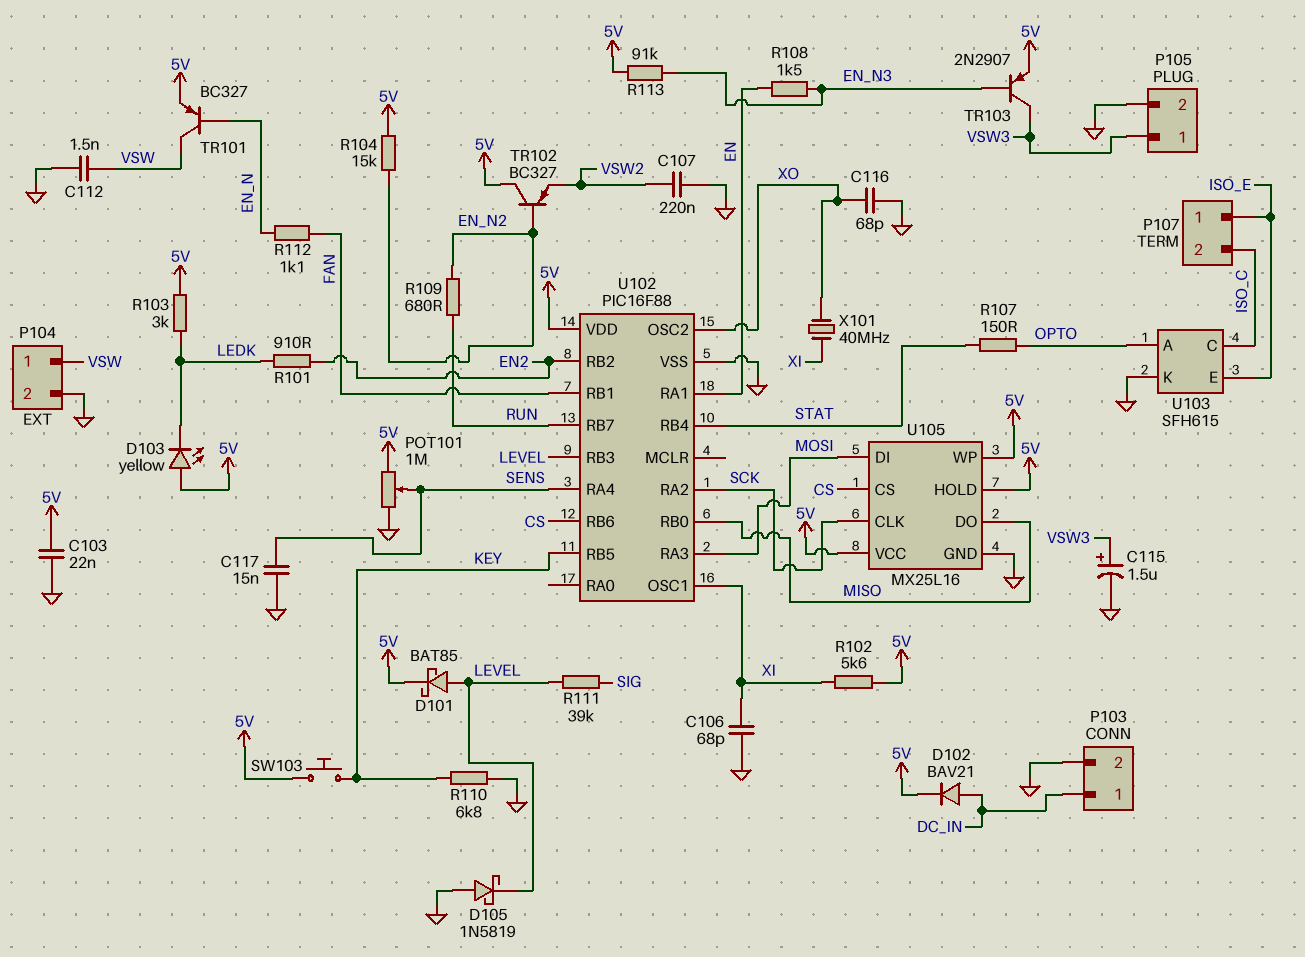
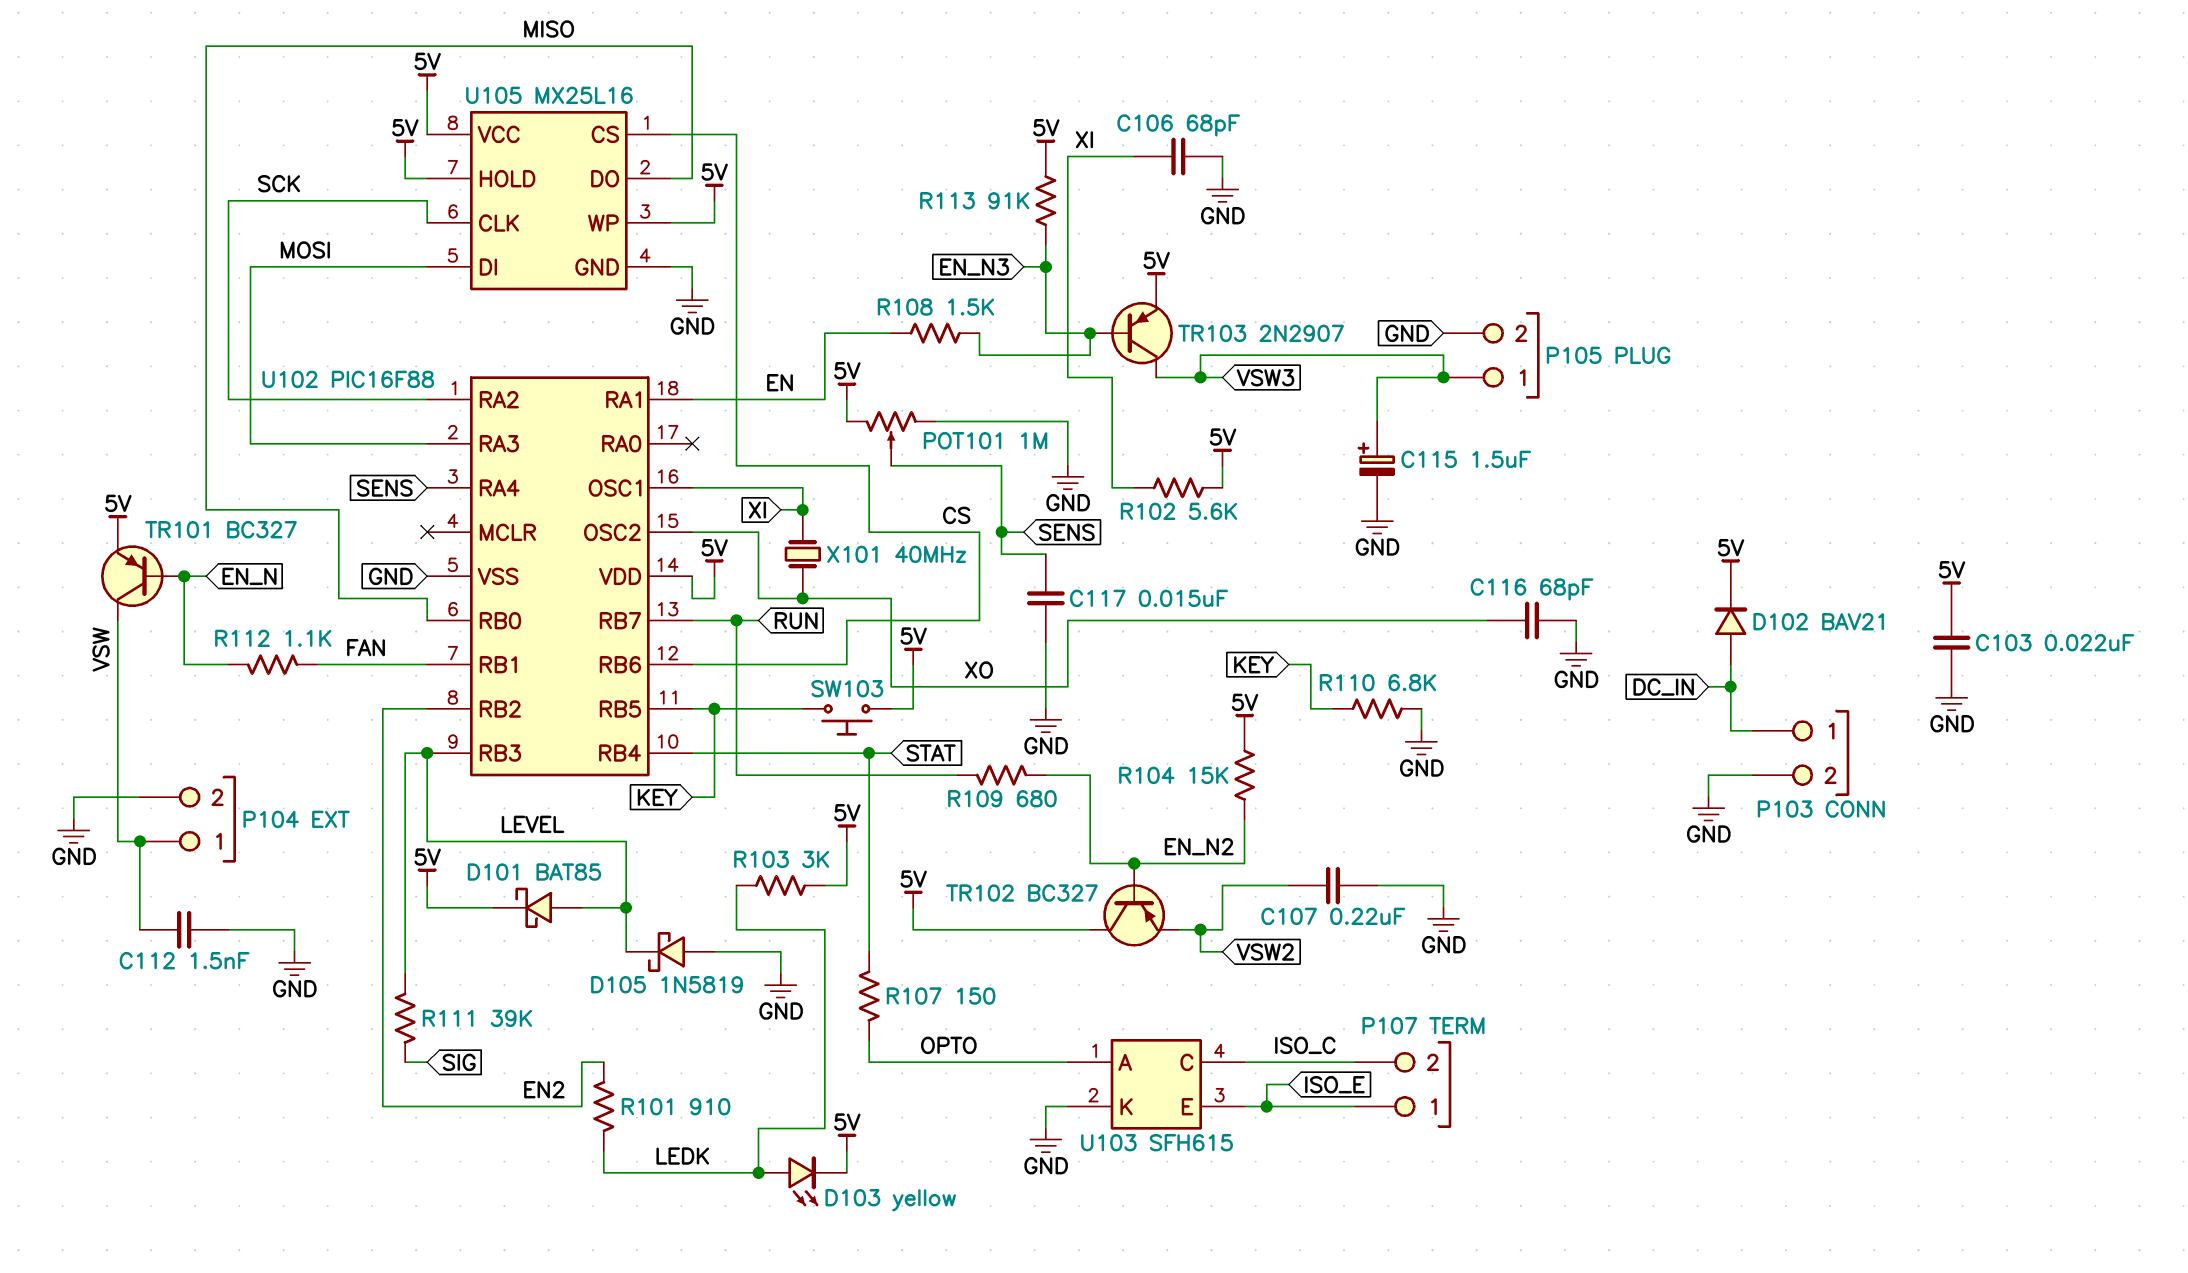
D103: LED yellow (A 5V, K LEDK) -> LED yellow (A LEDK, K 5V)

